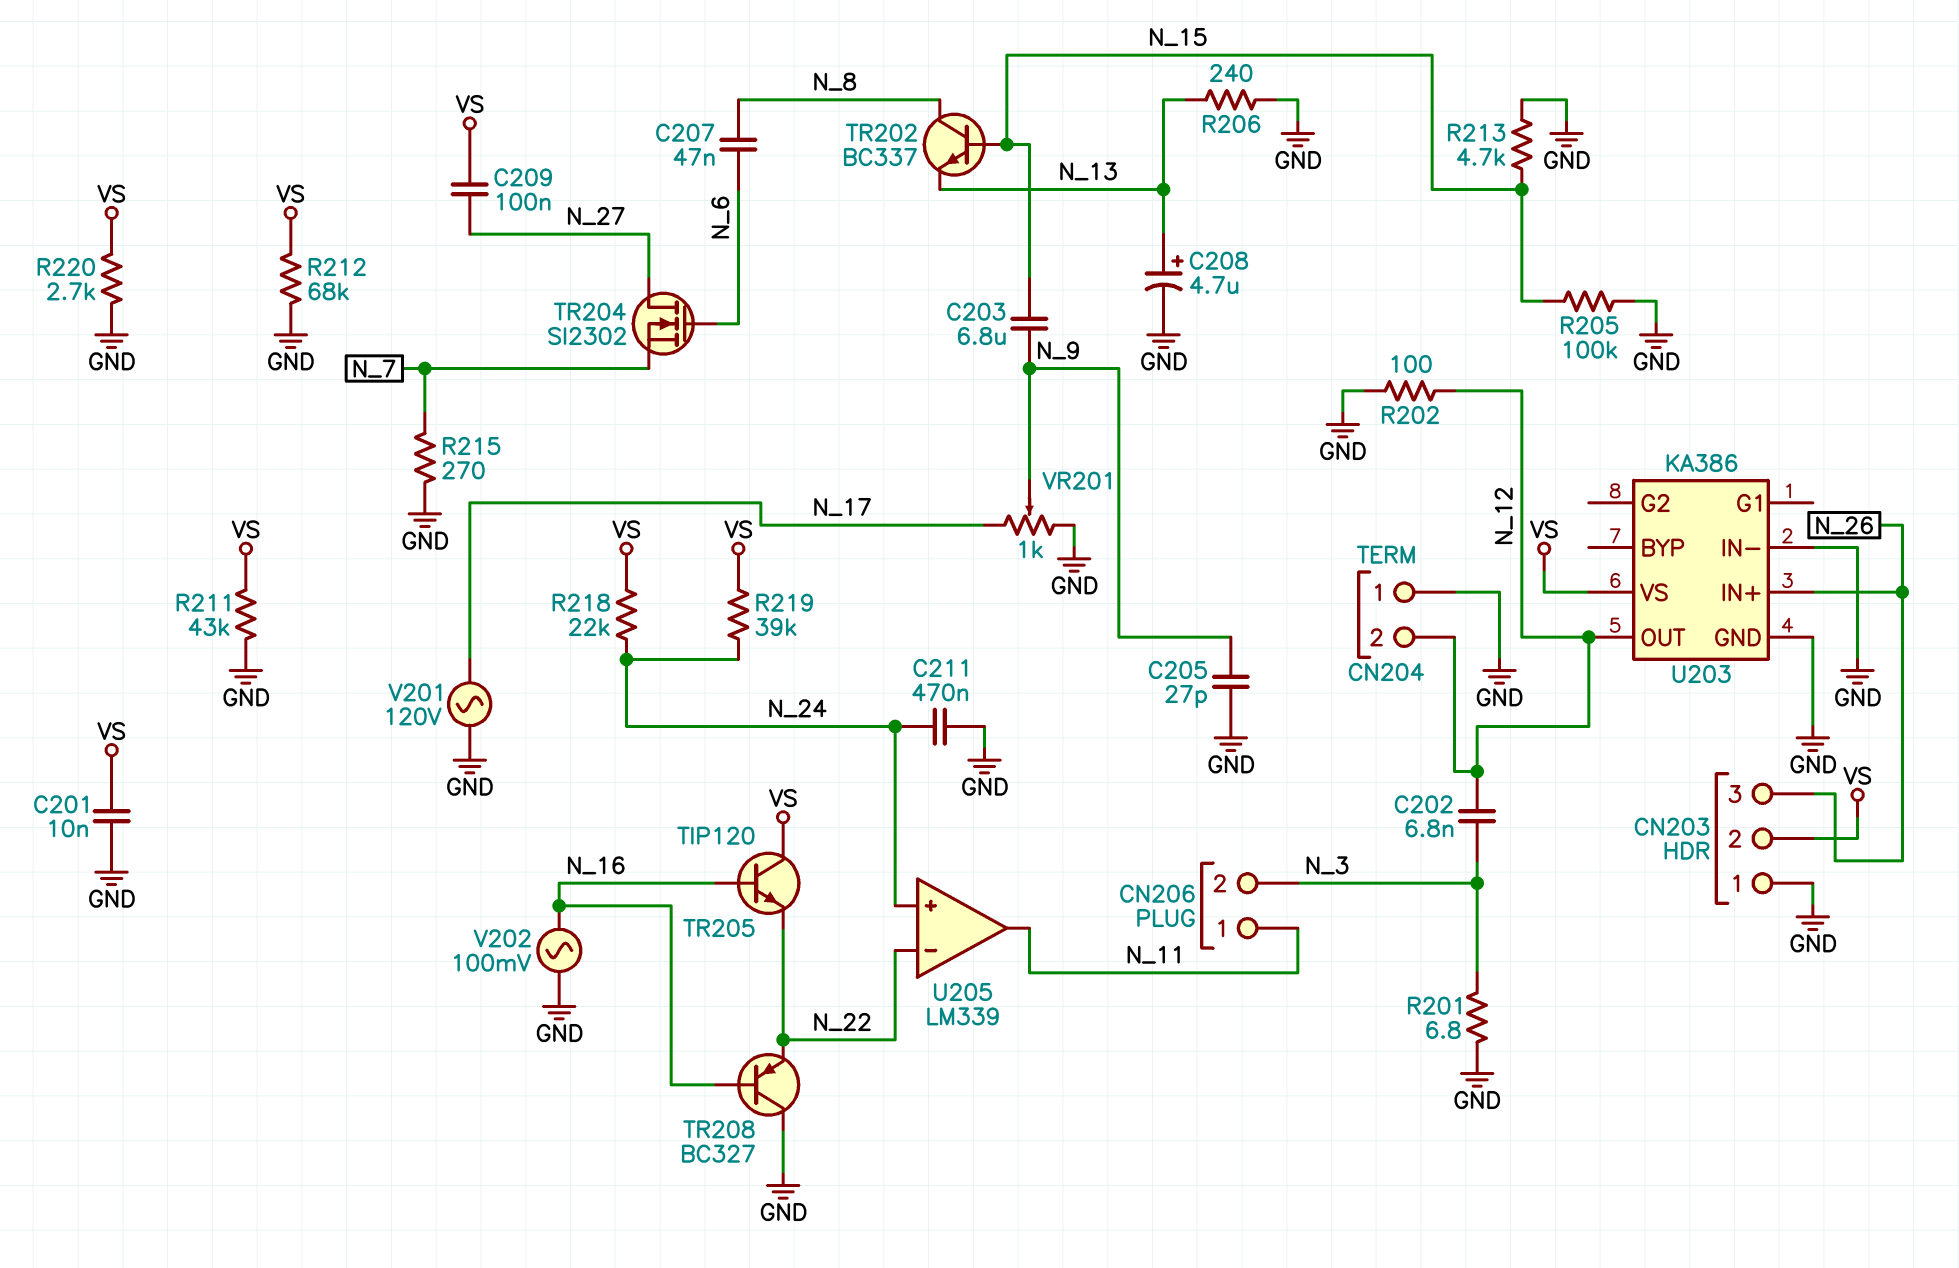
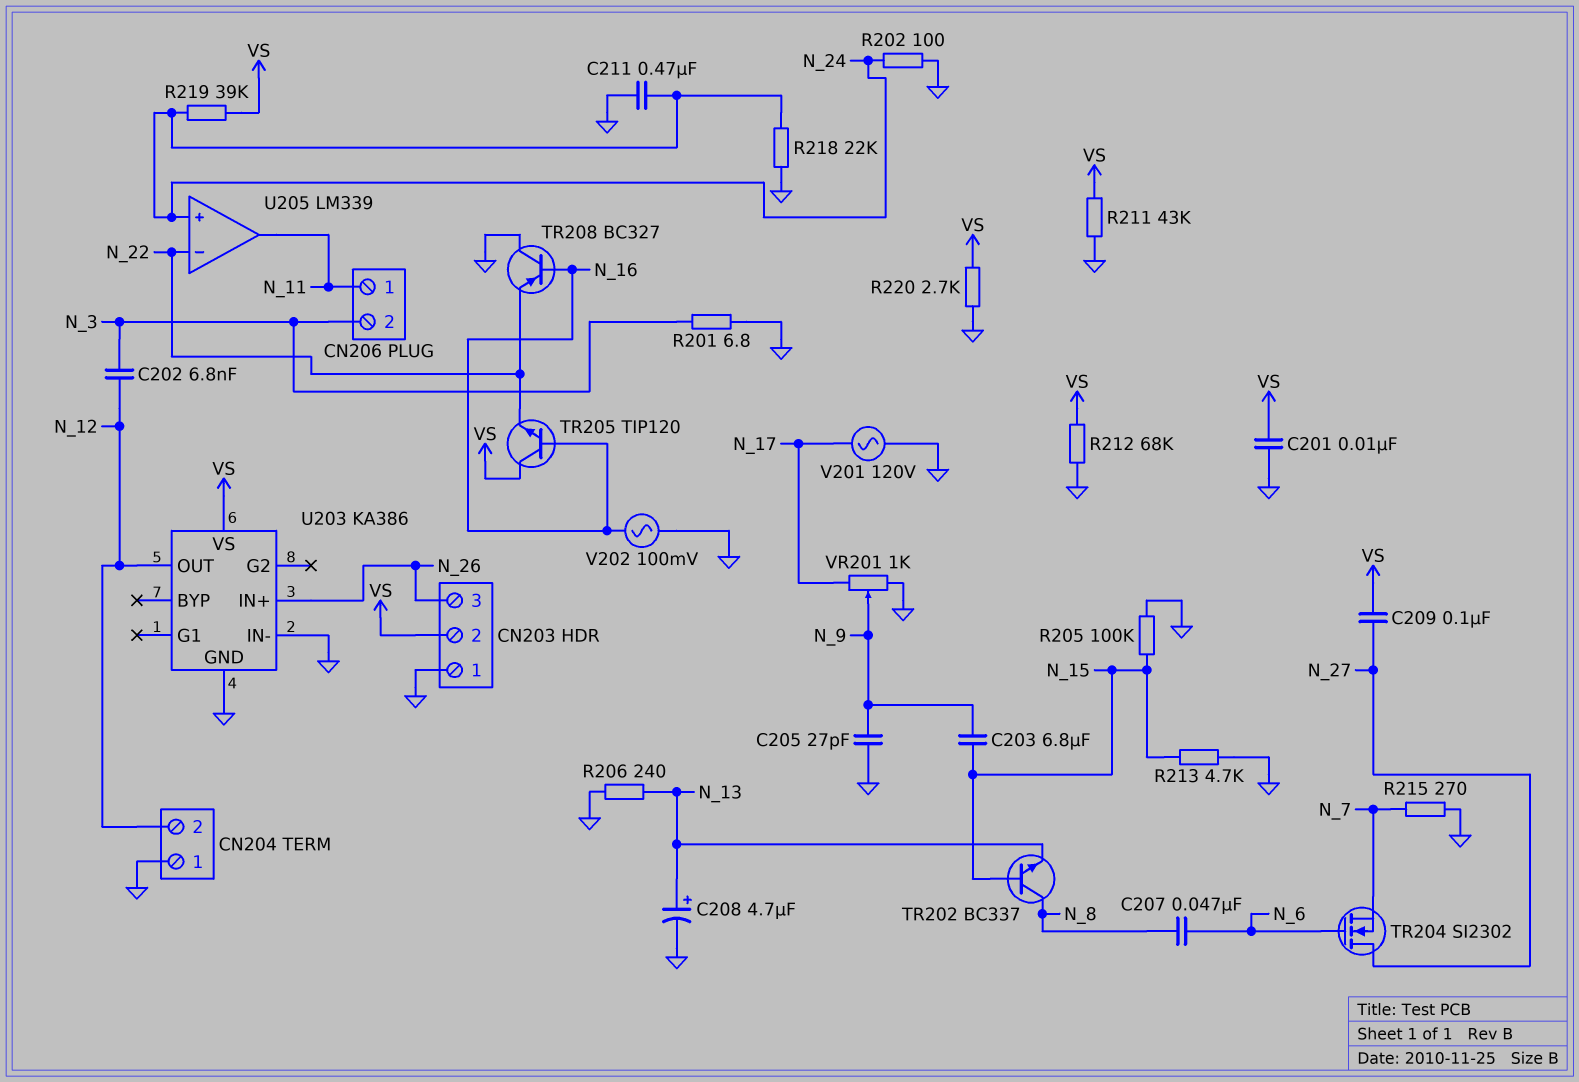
R202: 100 (GND, N_12) -> 100 (GND, N_24)
R218: 22k (N_24, VS) -> 22k (GND, N_24)

